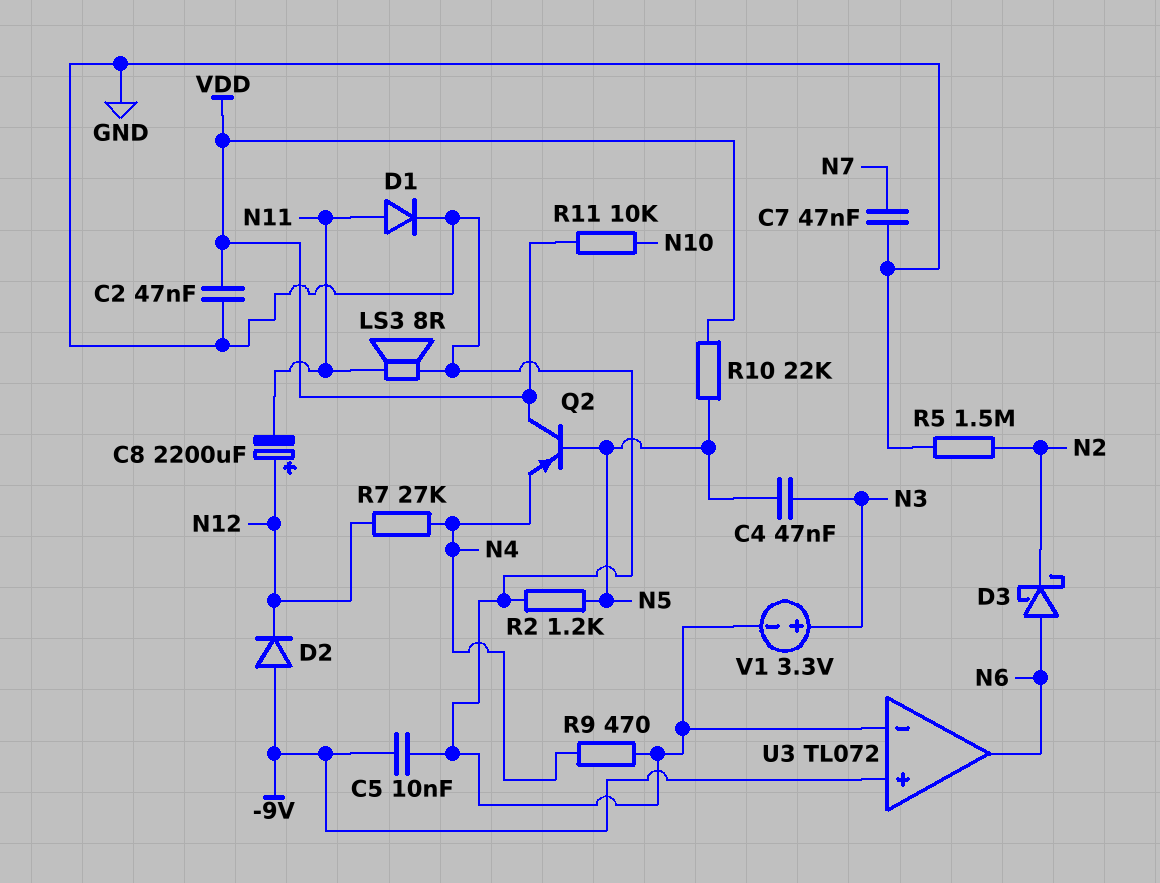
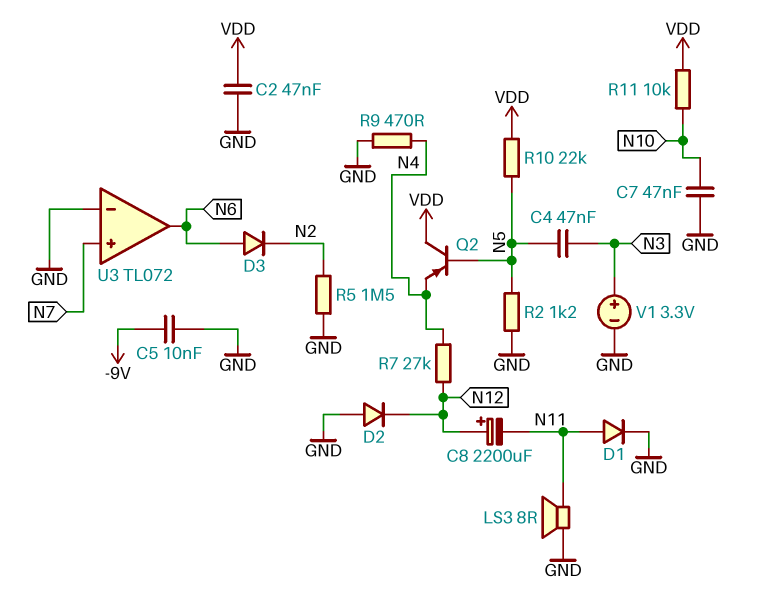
C7: 47nF (GND, N7) -> 47nF (GND, N10)
D2: diode (A -9V, K N12) -> diode (A GND, K N12)
D3: schottky (A N6, K N2) -> diode (A N6, K N2)
U3 pin in+: -9V -> N7

